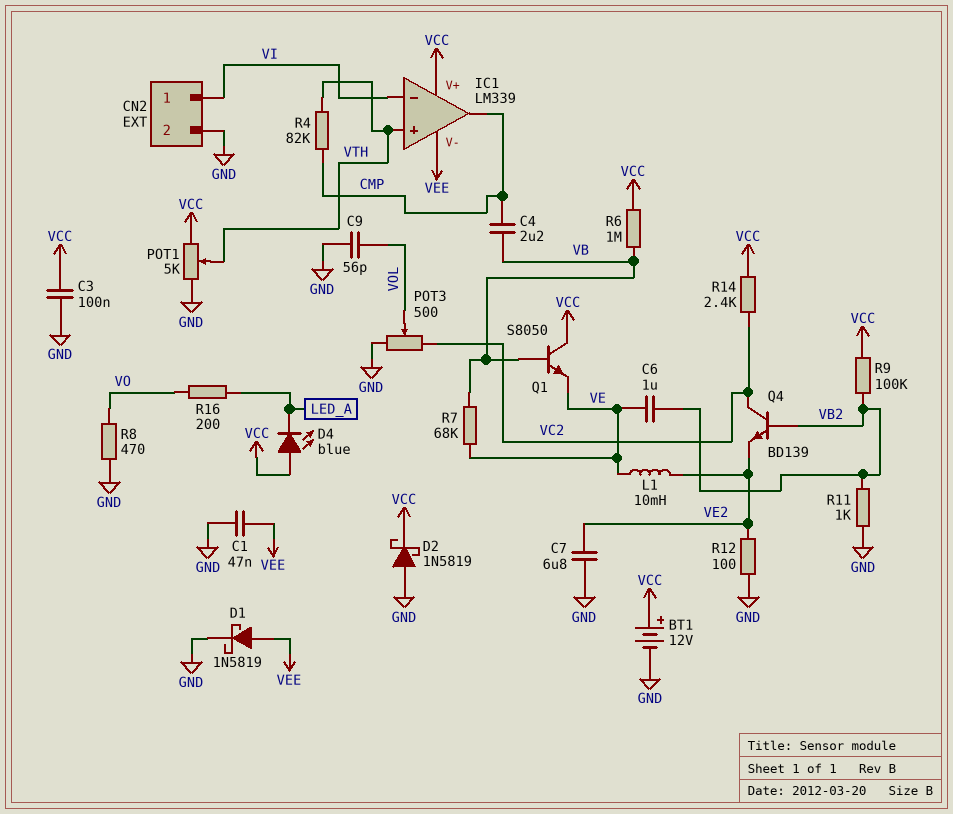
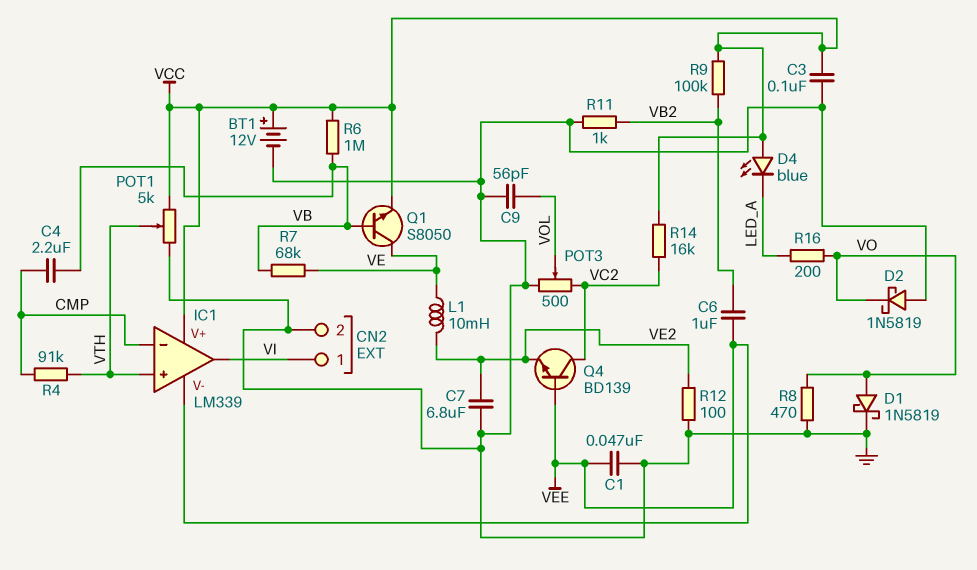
C6: 1uF (VB2, VE) -> 1uF (VB2, VEE)
D1: schottky 1N5819 (A VEE, K GND) -> schottky 1N5819 (A VO, K GND)
D2: schottky 1N5819 (A GND, K VCC) -> schottky 1N5819 (A GND, K VO)
IC1 pin in-: VI -> CMP
IC1 pin out: CMP -> VI
Q1: NPN S8050 (B VB, C VCC, E VE) -> NPN S8050 (B VB, C VE, E VCC)
Q4: NPN BD139 (B VB2, C VC2, E VE2) -> NPN BD139 (B VEE, C VC2, E VE2)
R4: 82k (CMP, VTH) -> 91k (CMP, VTH)
R14: 2.4k (VC2, VCC) -> 16k (VC2, VCC)

